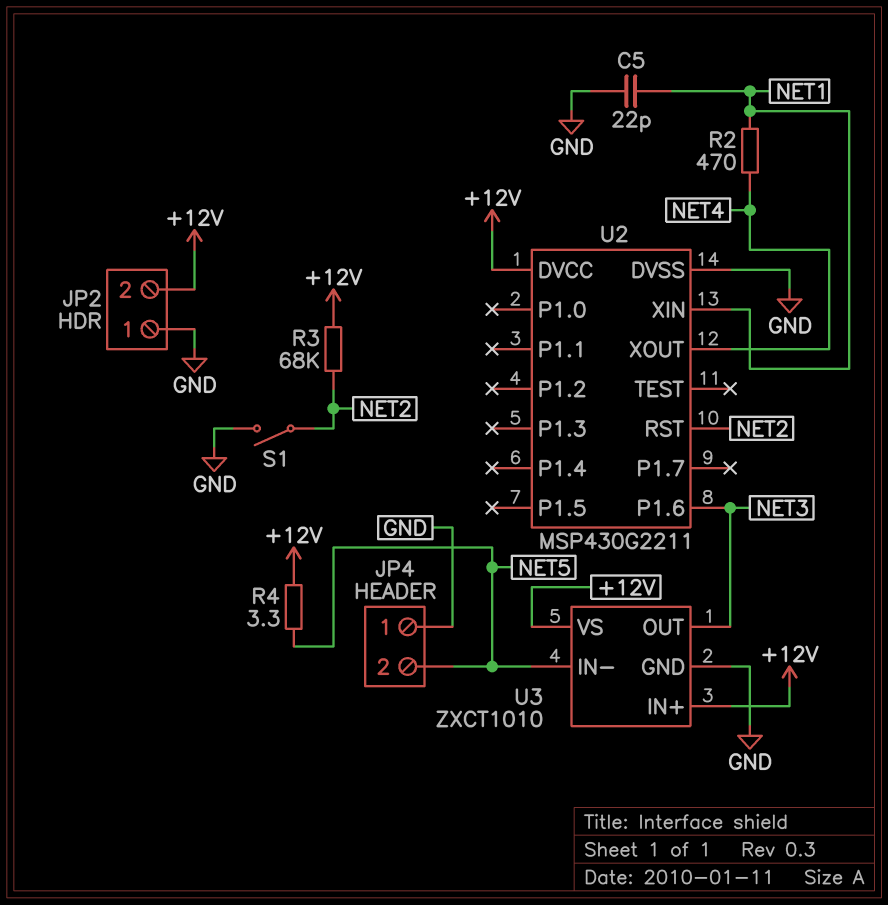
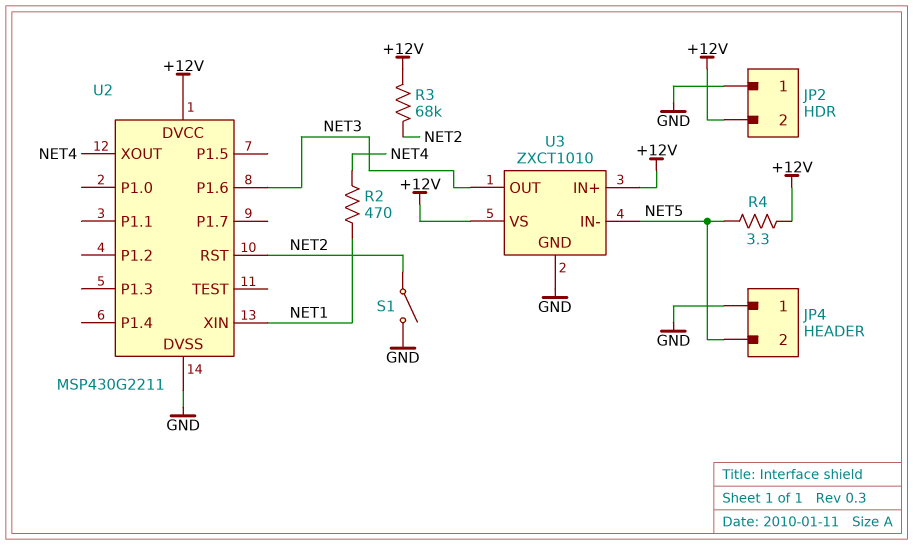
C5: 22pF (GND, NET1) -> none

